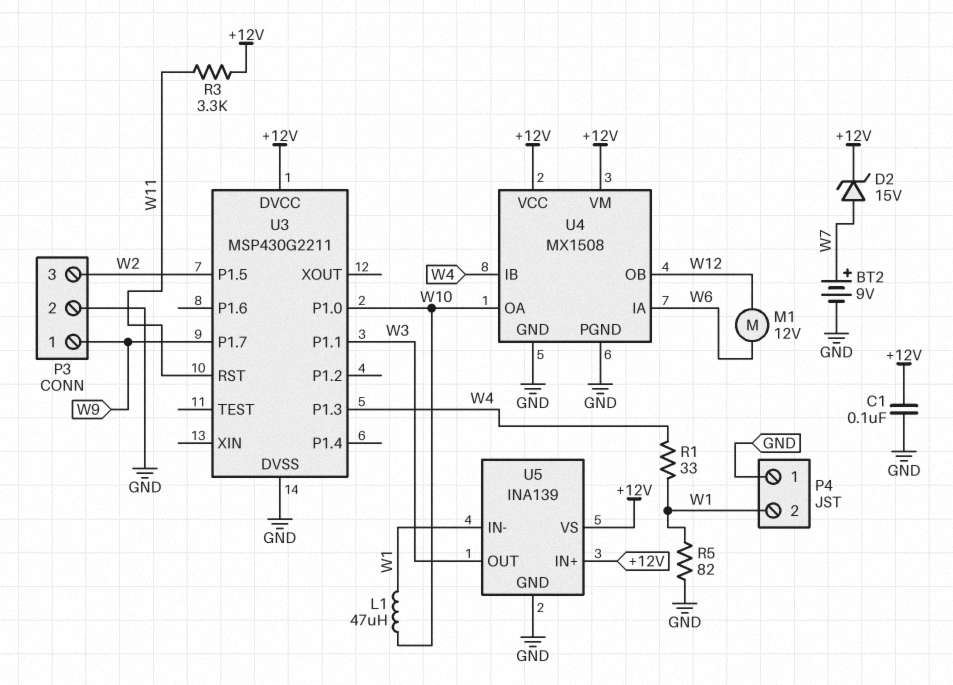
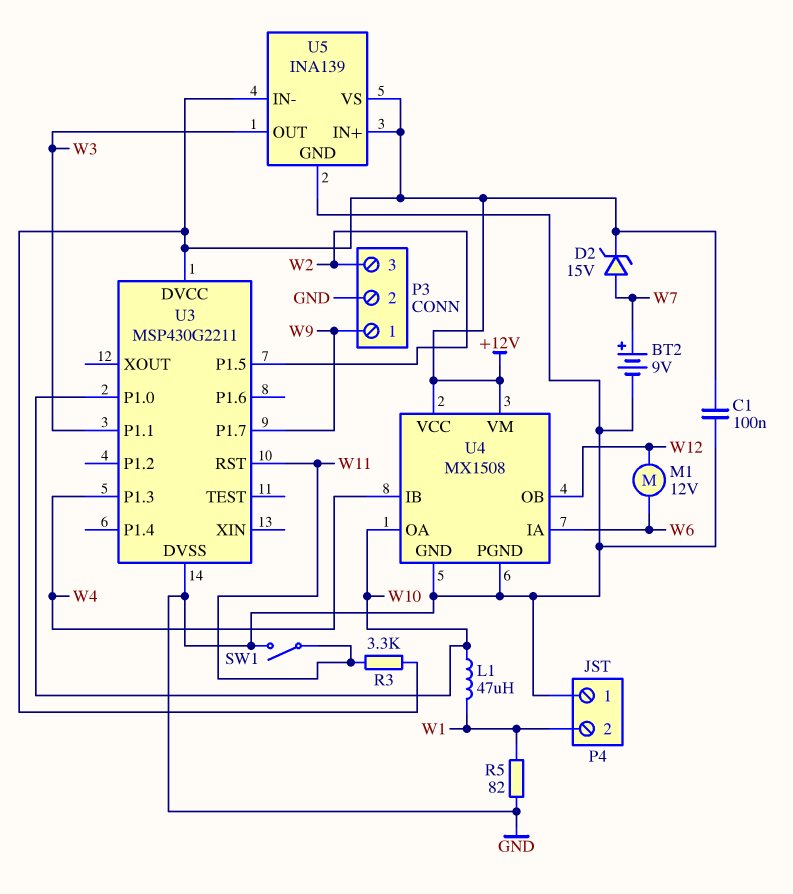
R1: 33 (W1, W4) -> none
SW1: none -> switch (GND, W11)
U5 pin IN-: W1 -> +12V

